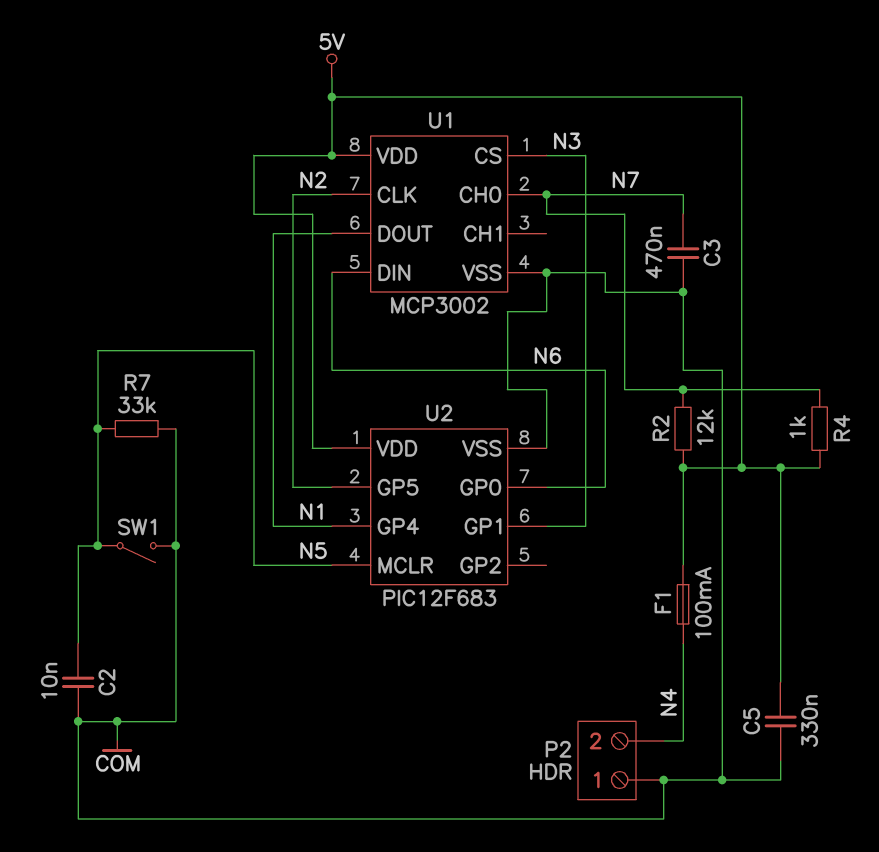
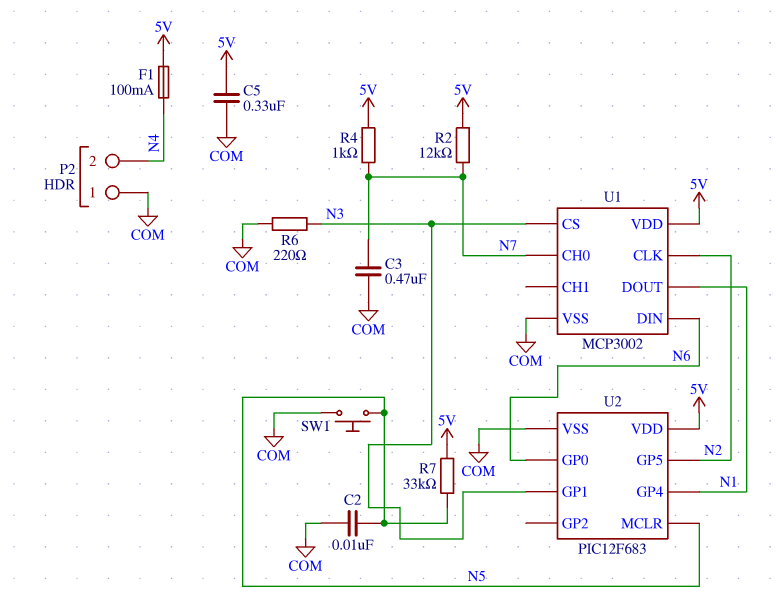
R6: none -> 220 (COM, N3)
R7: 33k (COM, N5) -> 33k (5V, N5)
SW1: switch (COM, N5) -> button (COM, N5)

